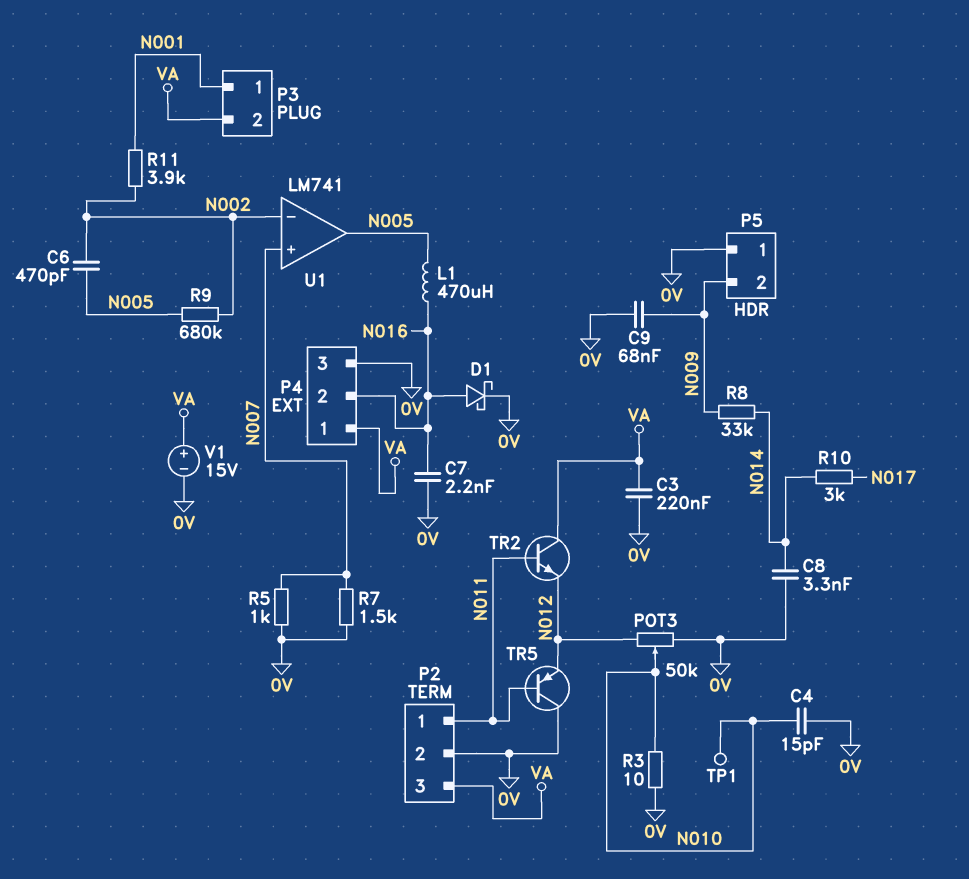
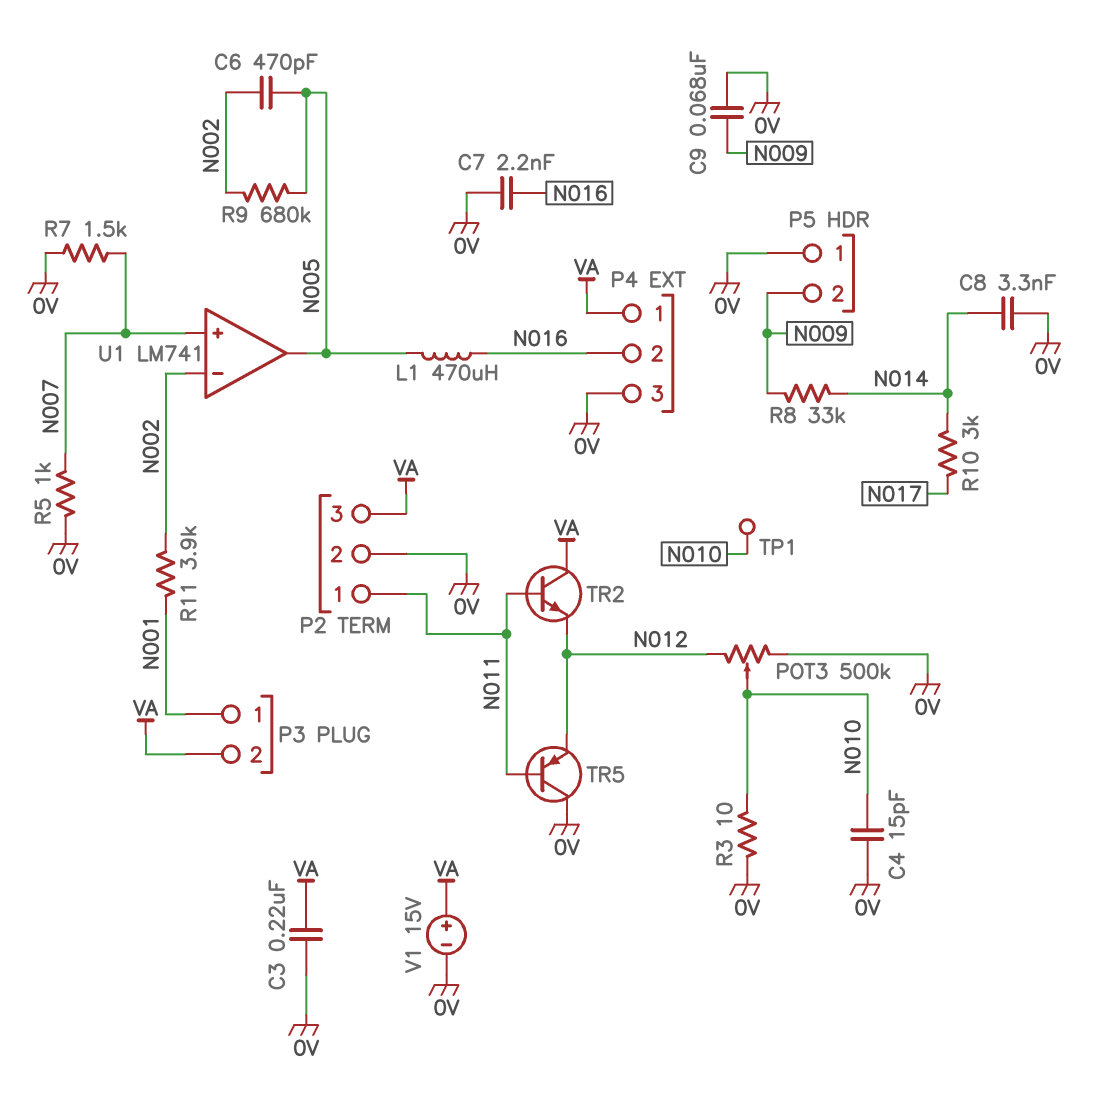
D1: schottky (A N016, K 0V) -> none
POT3: 50k (0V, N012, wiper N010) -> 500k (0V, N012, wiper N010)

